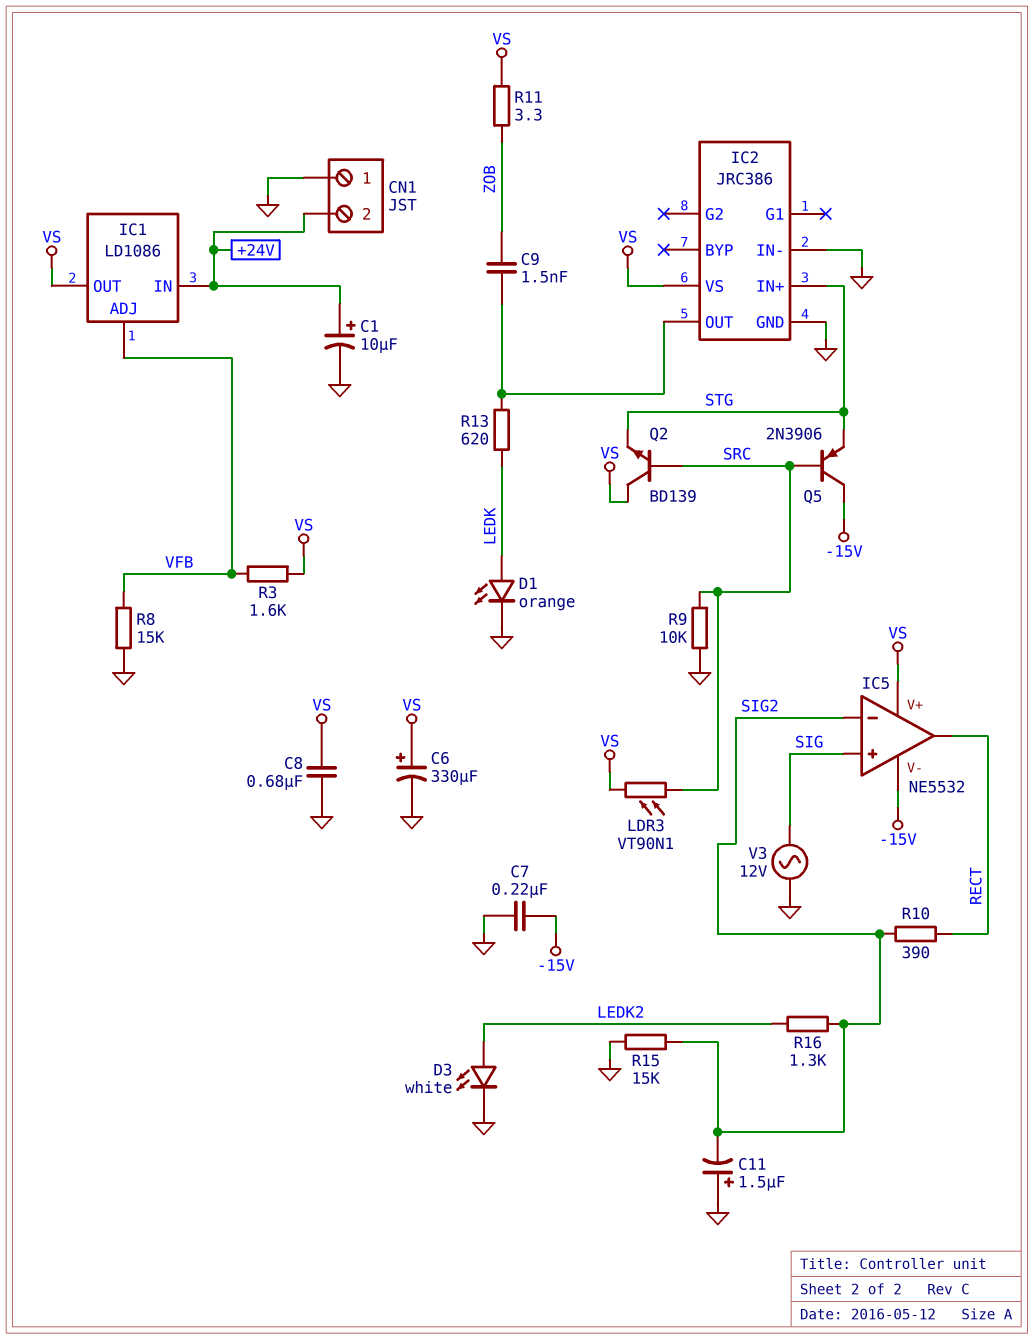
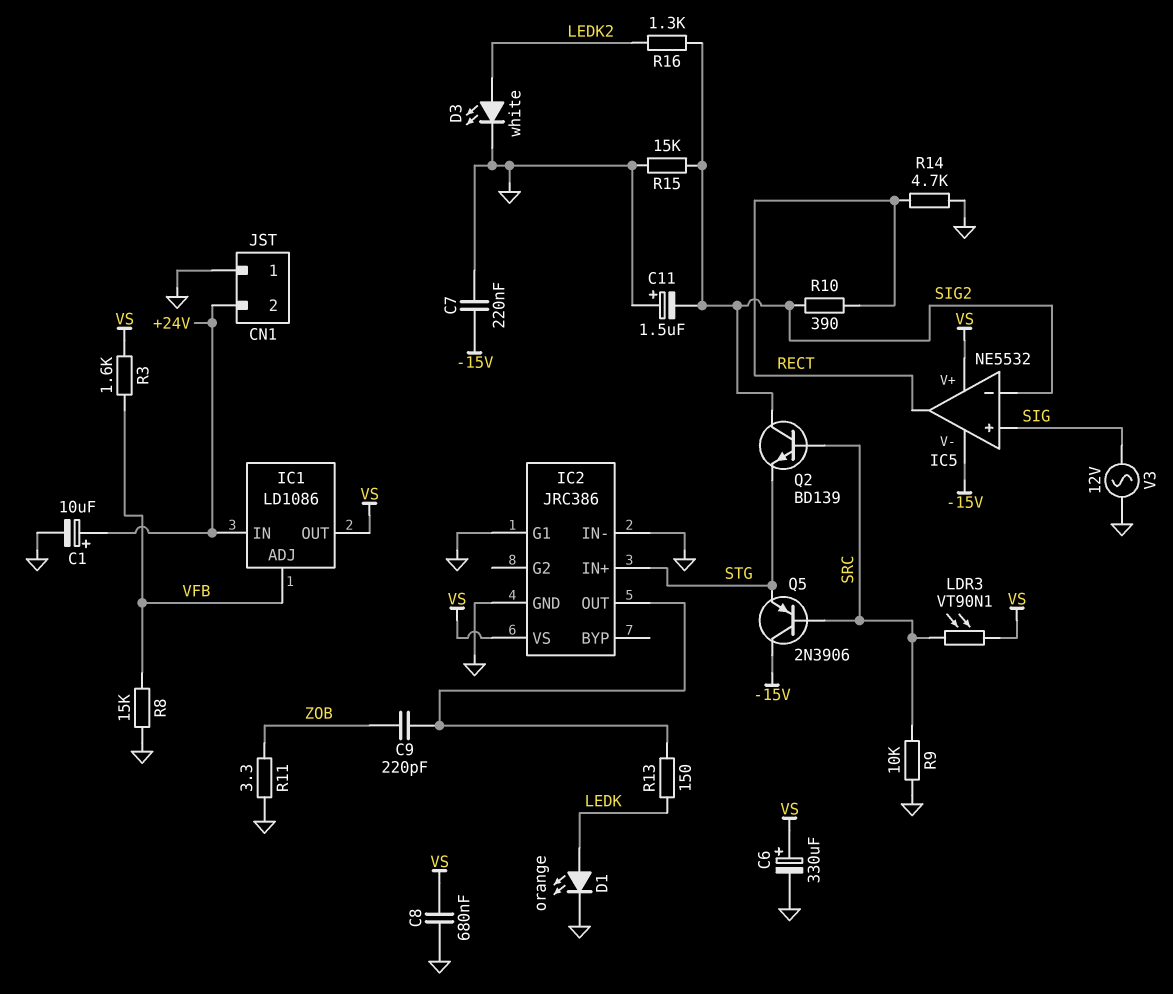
C9: 1.5nF (IC2/OUT, ZOB) -> 220pF (IC2/OUT, ZOB)
IC2 pin G1: none -> GND
Q2: NPN BD139 (B SRC, C VS, E STG) -> NPN BD139 (B SRC, C SIG2, E STG)
R11: 3.3 (VS, ZOB) -> 3.3 (GND, ZOB)
R13: 620 (IC2/OUT, LEDK) -> 150 (IC2/OUT, LEDK)
R14: none -> 4.7k (GND, RECT)

